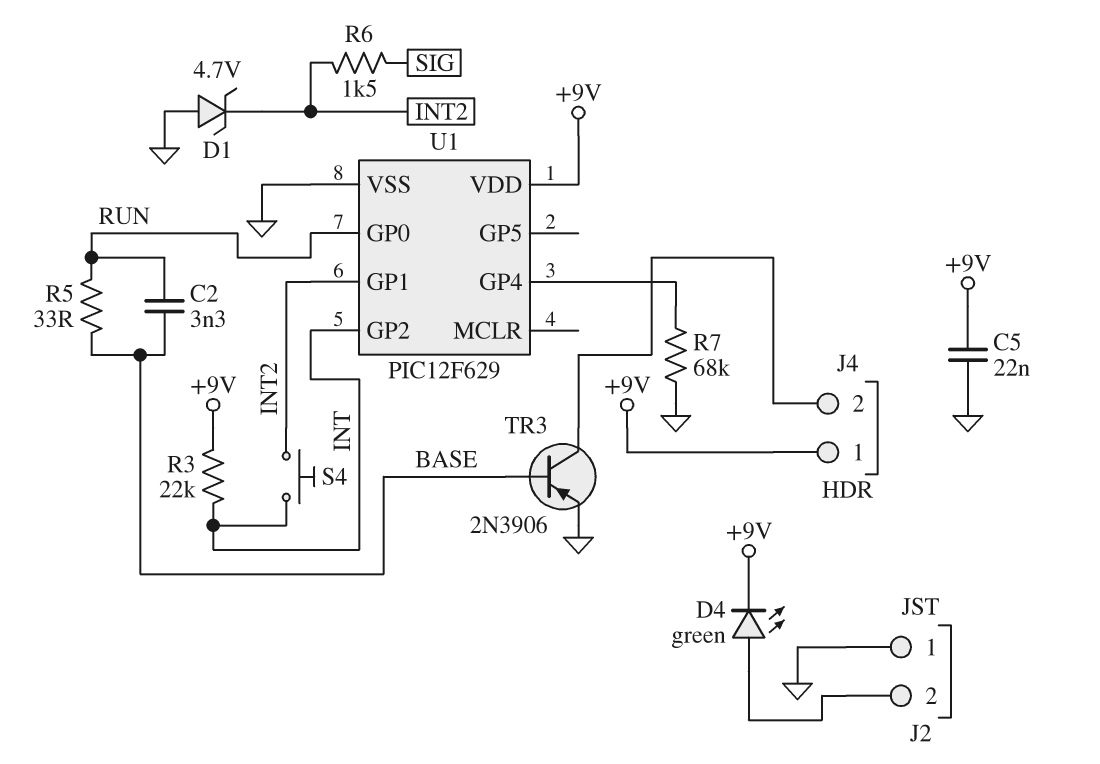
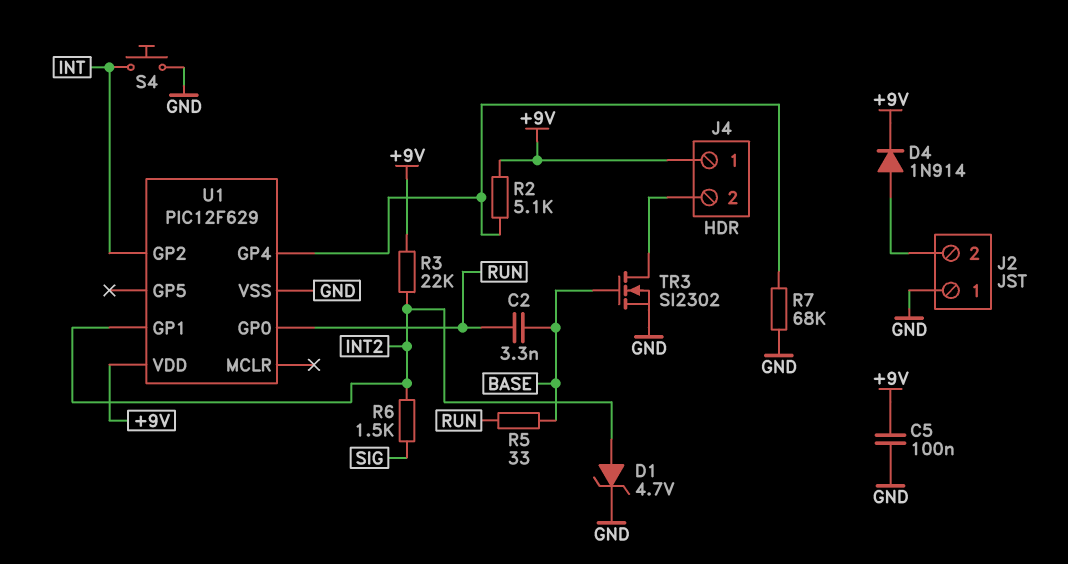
C5: 22nF (+9V, GND) -> 100nF (+9V, GND)
D1: zener 4.7V (A GND, K INT2) -> zener 4.7V (A INT2, K GND)
D4: LED green (A J2/2, K +9V) -> diode 1N914 (A J2/2, K +9V)
R2: none -> 5.1k (+9V, U1/GP4)
R3: 22k (+9V, INT) -> 22k (+9V, INT2)
S4: button (INT, INT2) -> button (GND, INT)
TR3: PNP 2N3906 (B BASE, C J4/2, E GND) -> NMOS SI2302 (G BASE, D J4/2, S GND)

